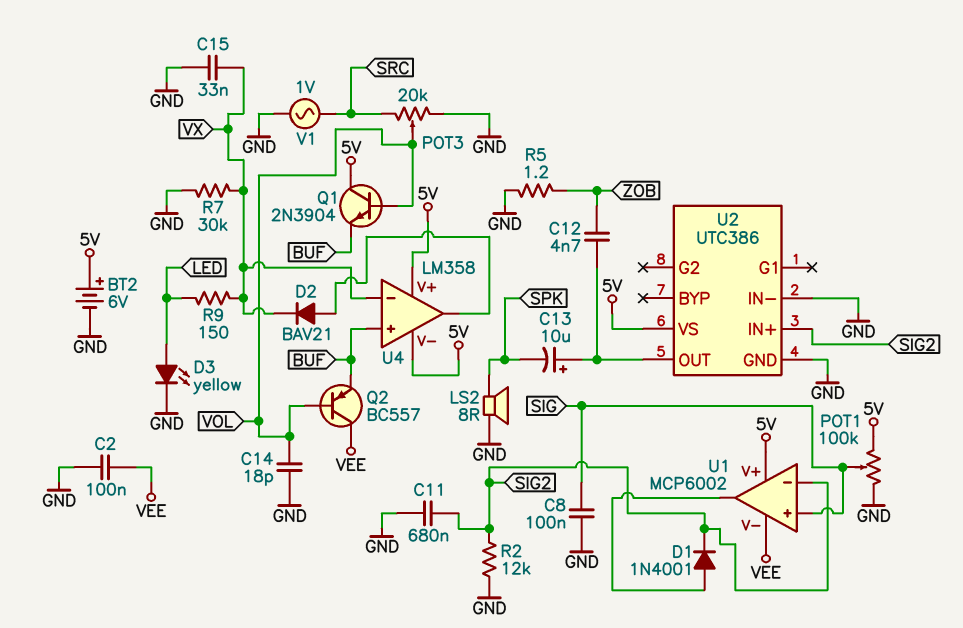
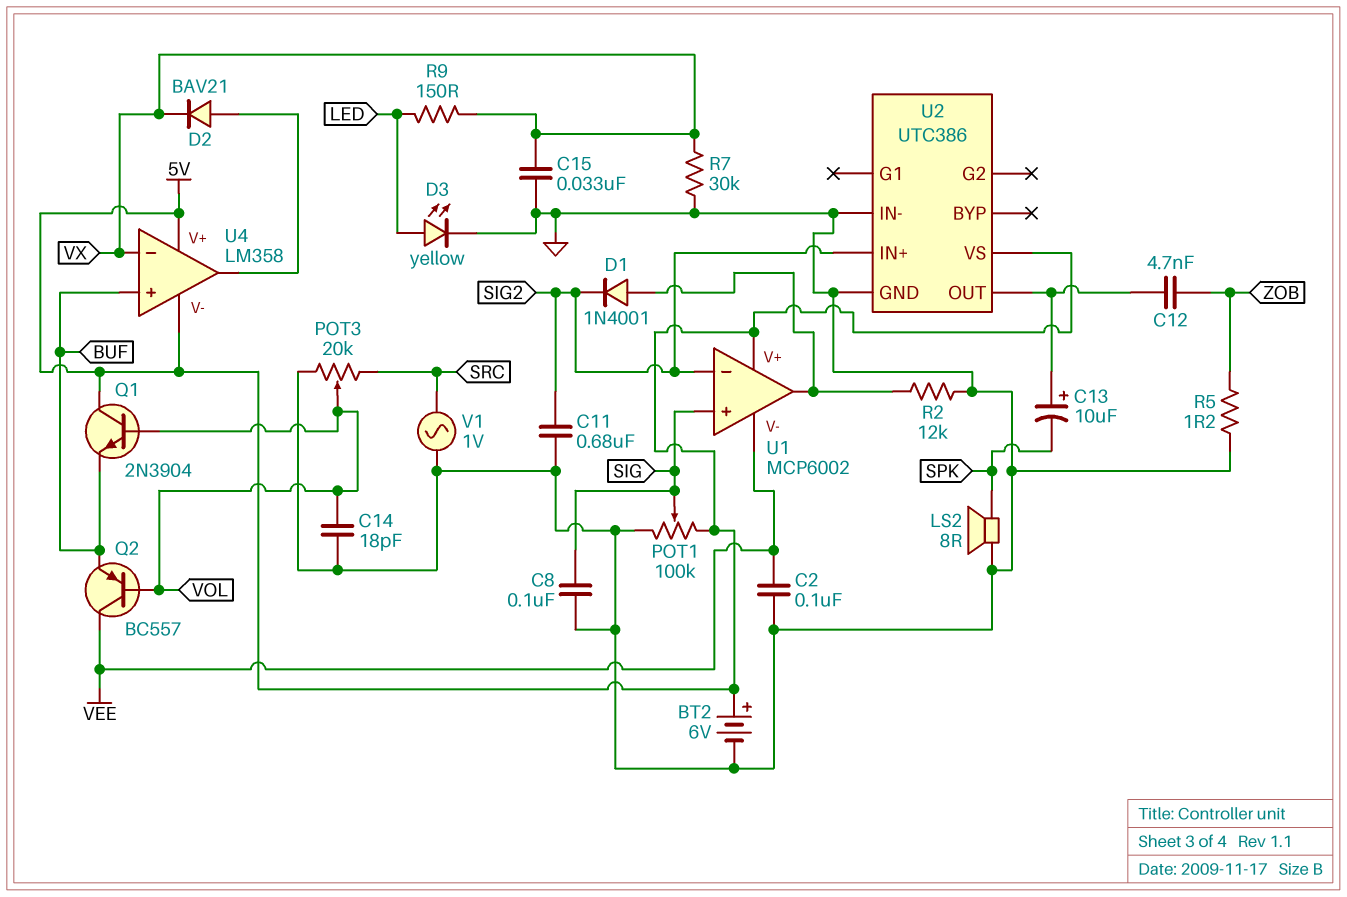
R2: 12k (GND, SIG2) -> 12k (GND, U1/out)

